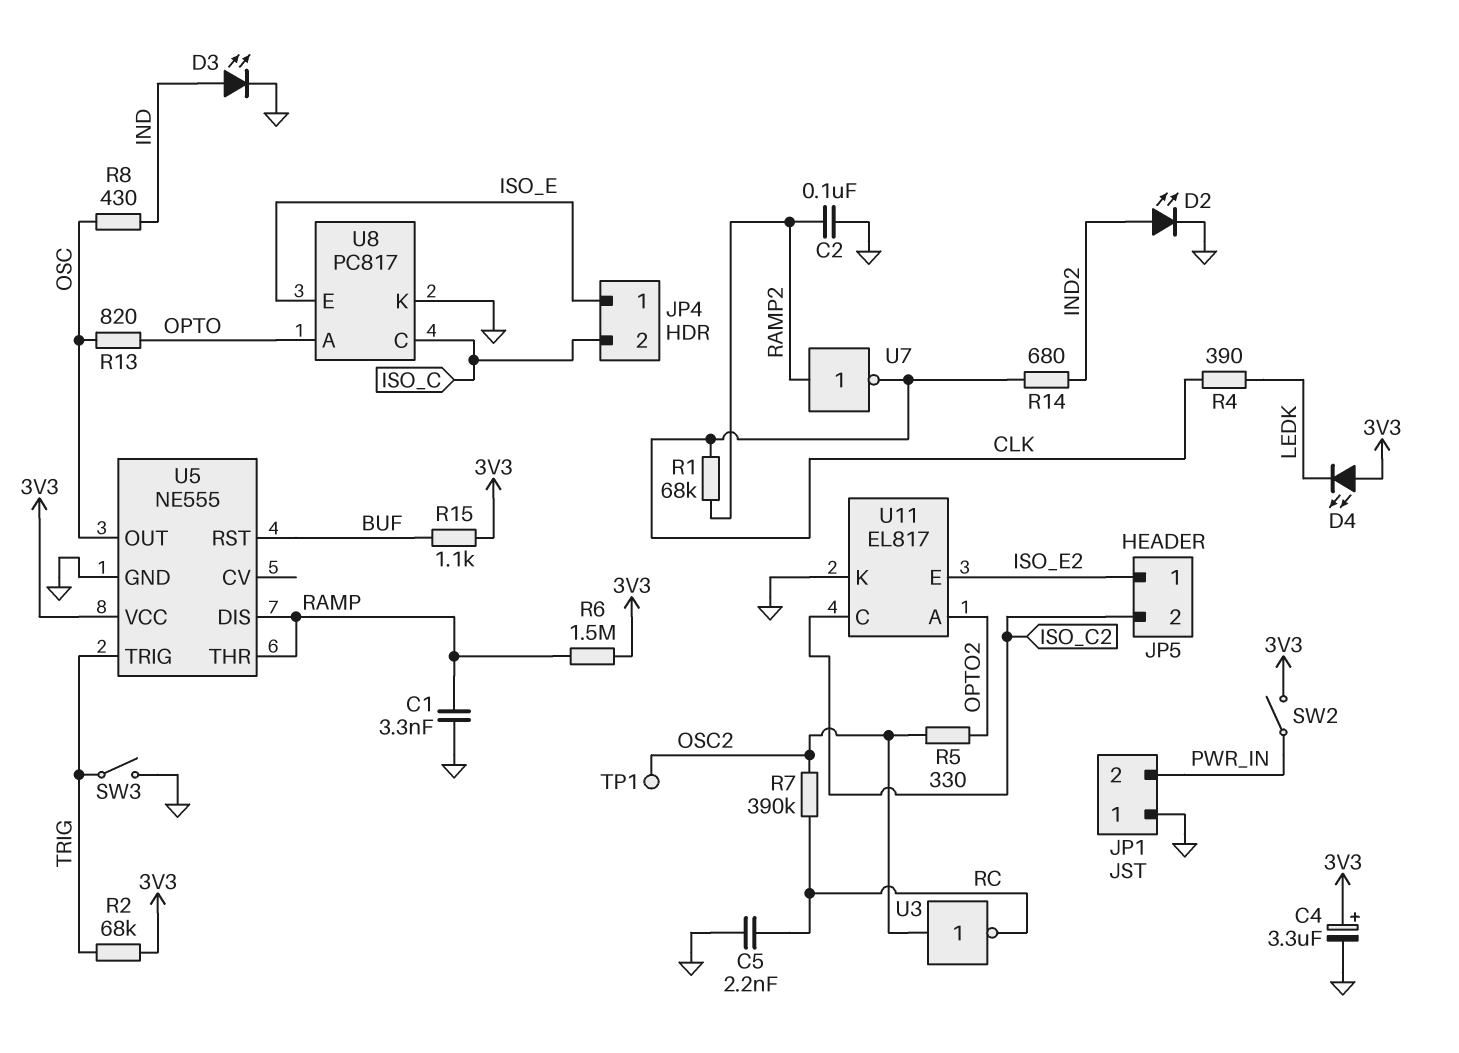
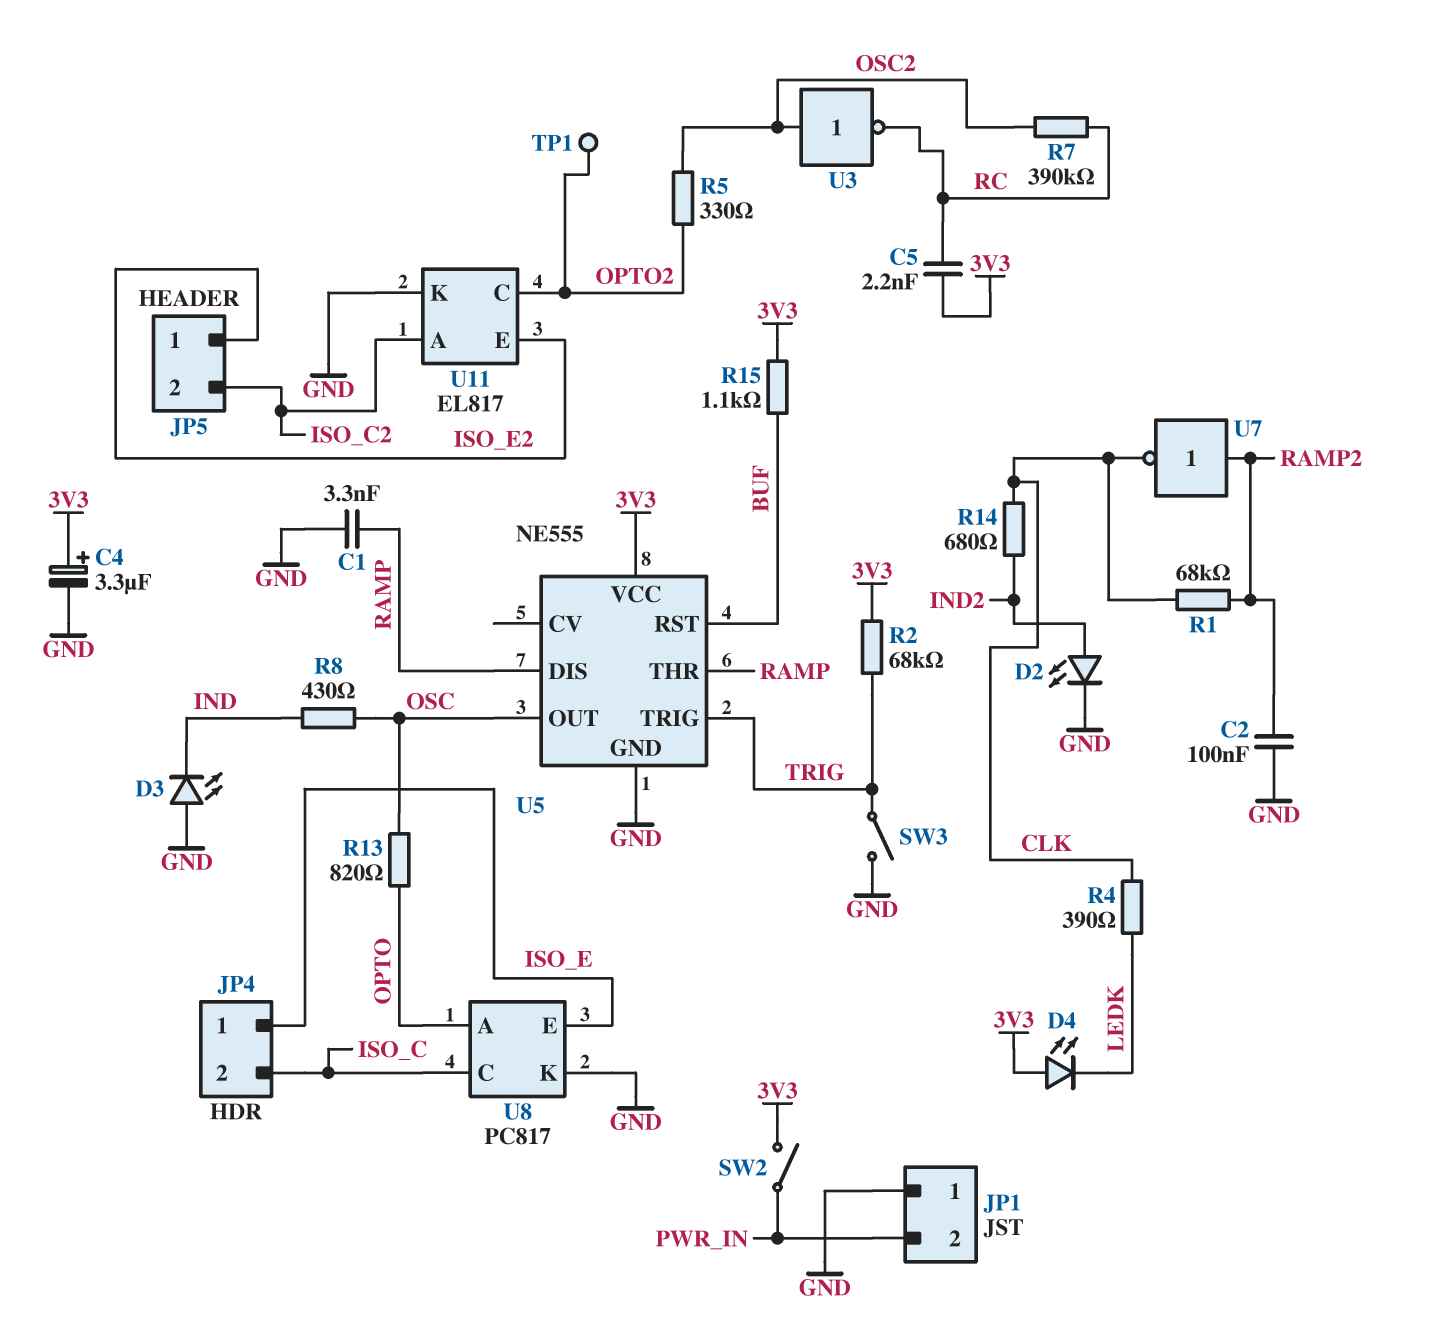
C5: 2.2nF (GND, RC) -> 2.2nF (3V3, RC)
D3: LED (A IND, K GND) -> LED (A GND, K IND)
R6: 1.5M (3V3, RAMP) -> none
TP1: test point (OSC2) -> test point (OPTO2)
U11 pin A: OPTO2 -> ISO_C2
U11 pin C: ISO_C2 -> OPTO2

